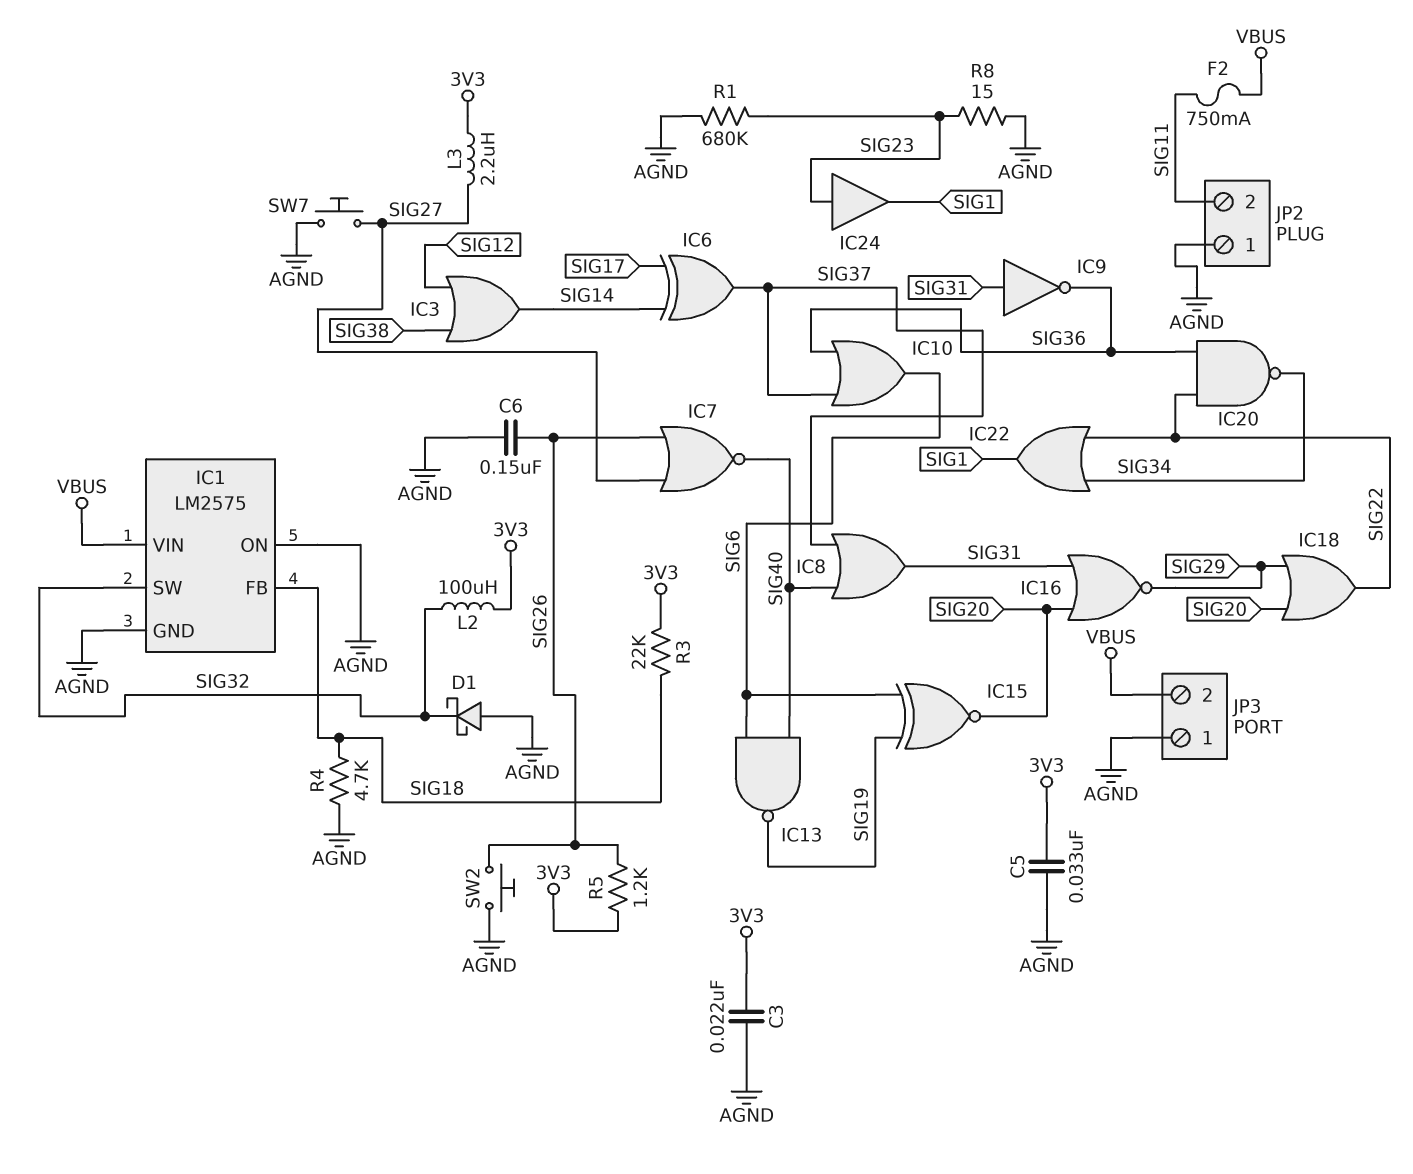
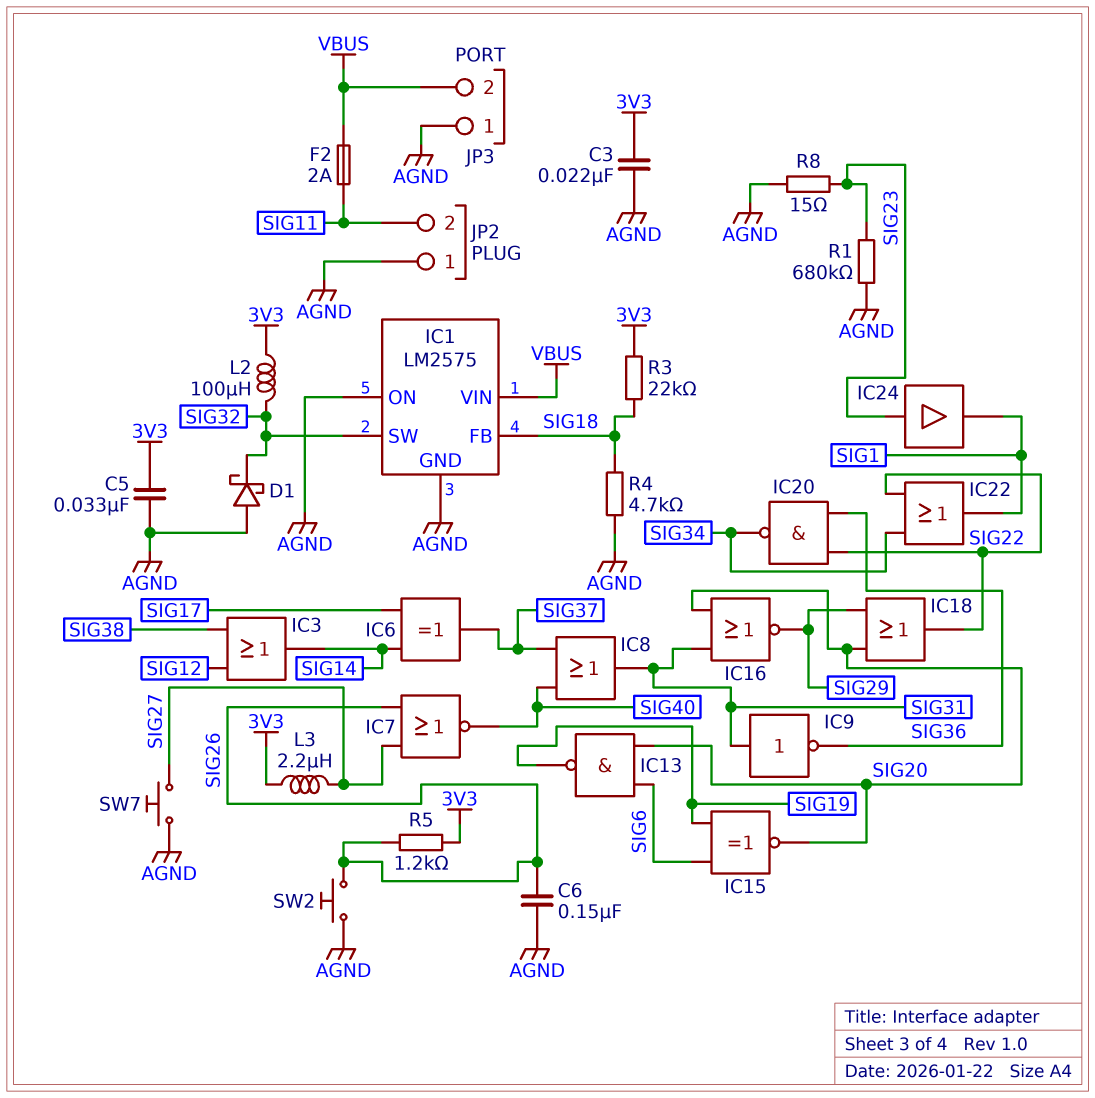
F2: 750mA (SIG11, VBUS) -> 2A (SIG11, VBUS)
IC10: OR (in SIG36, in SIG37, out SIG6) -> none
IC13: NAND (in SIG6, in SIG40, out SIG19) -> NAND (in SIG6, in SIG20, out SIG19)

